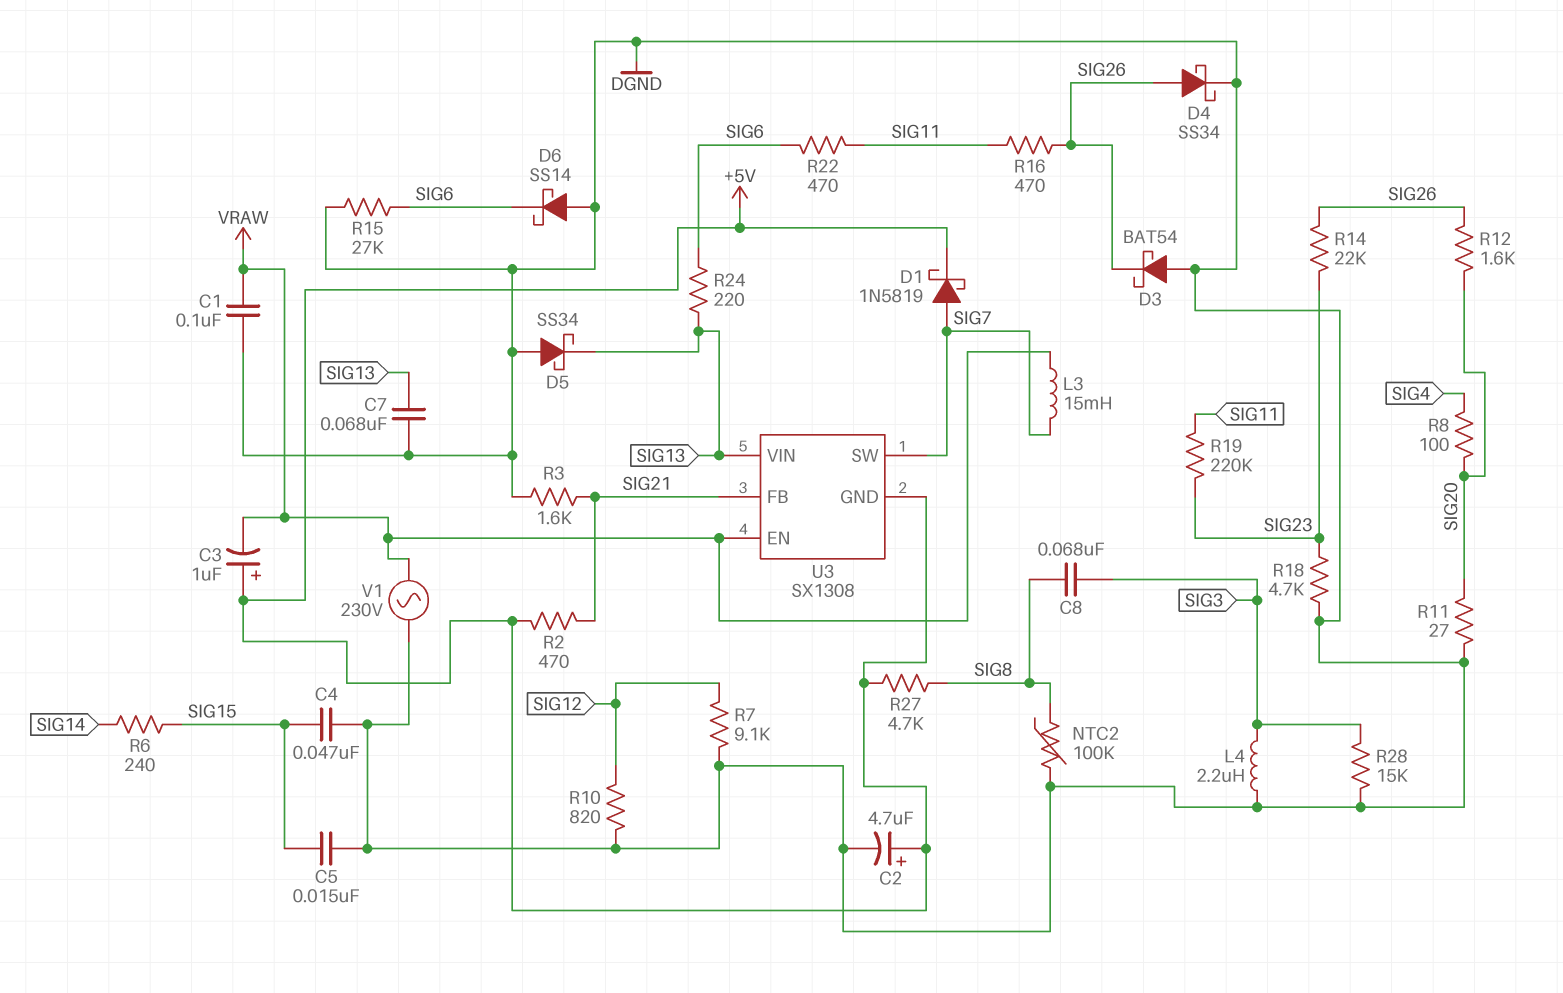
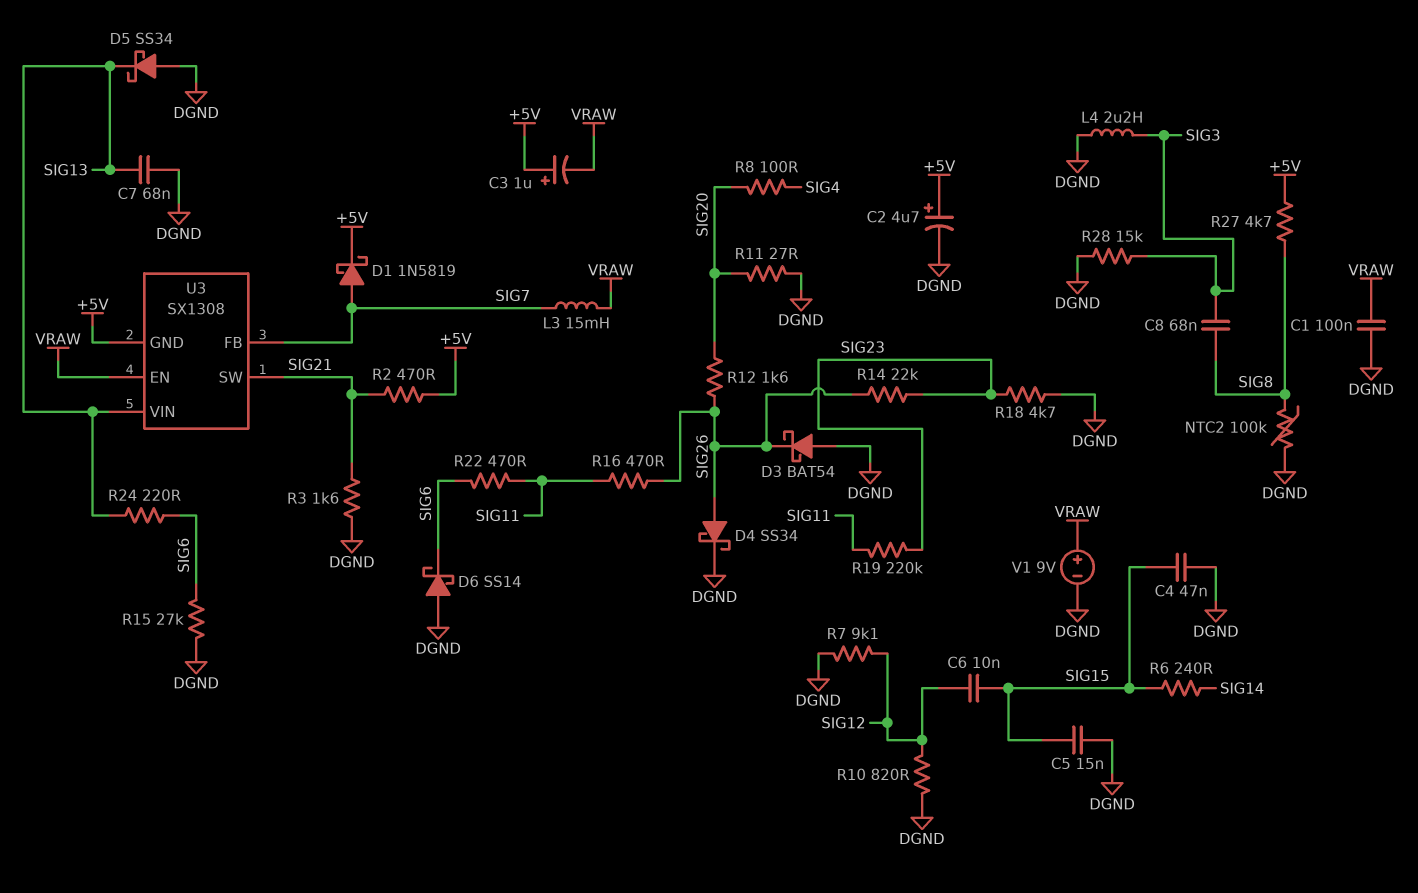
C6: none -> 10nF (SIG12, SIG15)
U3 pin FB: SIG21 -> SIG7
U3 pin SW: SIG7 -> SIG21
V1: AC 230V (DGND, VRAW) -> 9V (plus VRAW, minus DGND)

